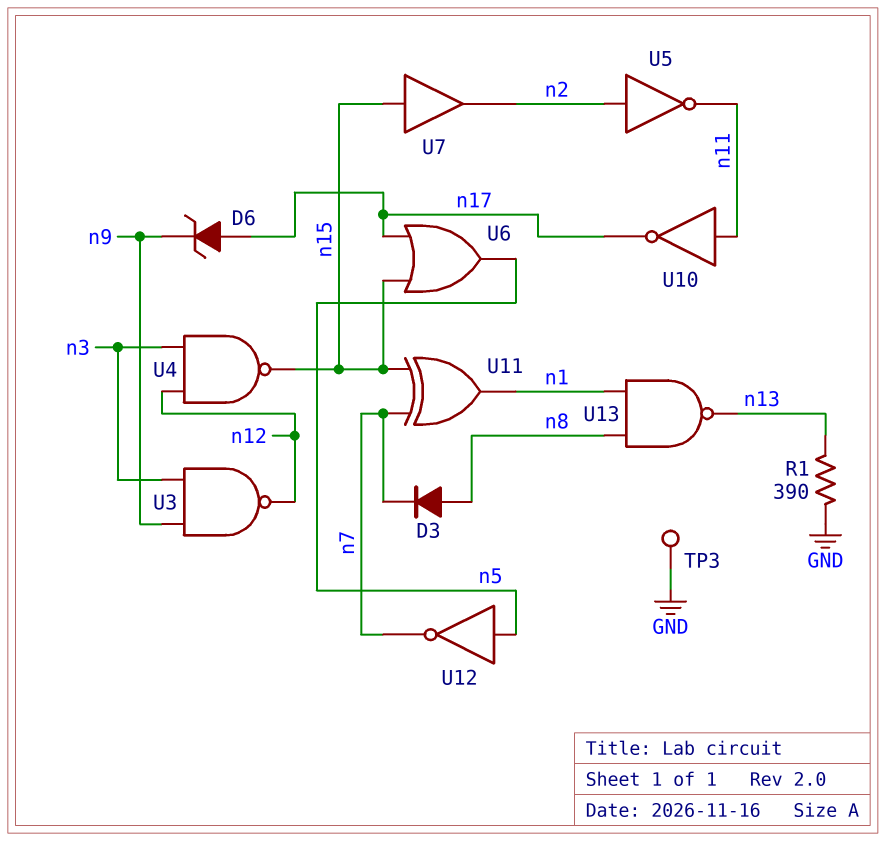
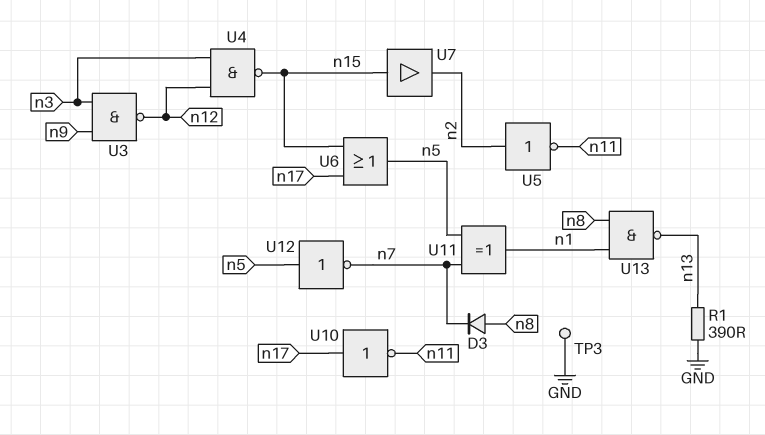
D6: zener (A n17, K n9) -> none
U10: NOT (in n11, out n17) -> NOT (in n17, out n11)
U11: XOR (in n7, in n15, out n1) -> XOR (in n5, in n7, out n1)

